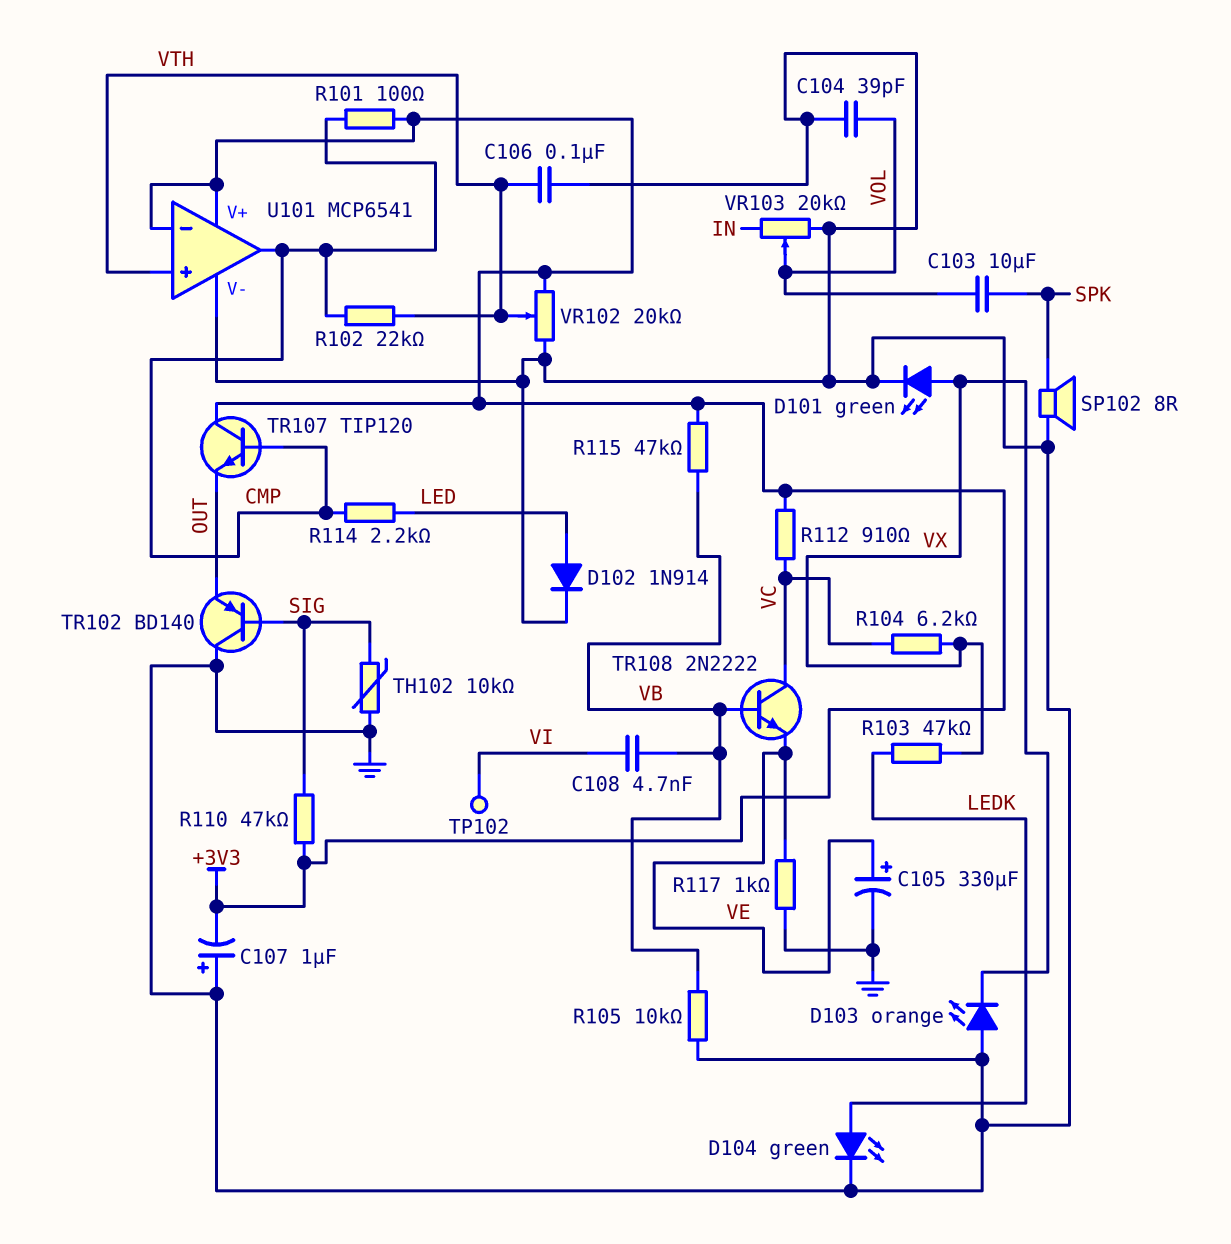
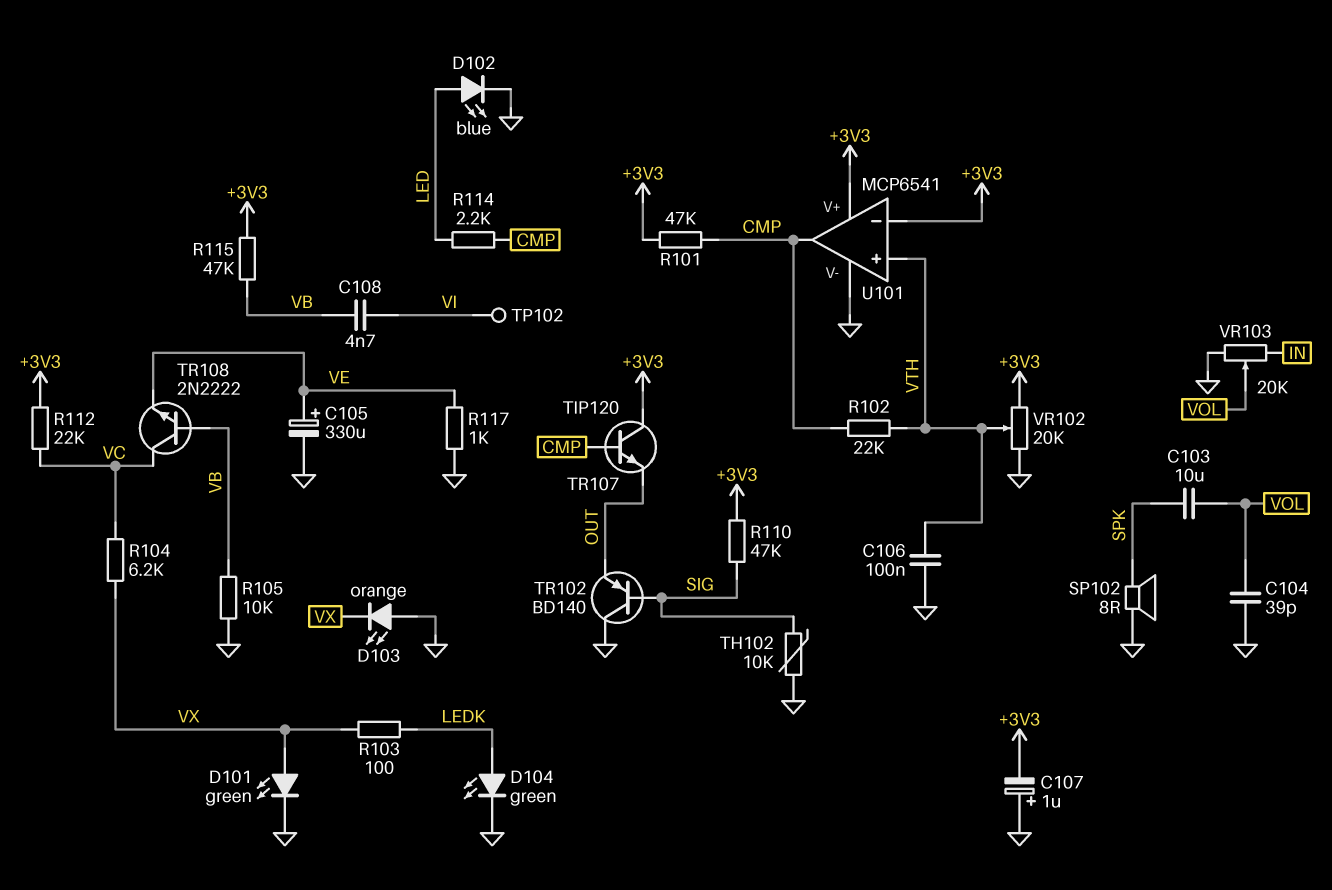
D102: diode 1N914 (A LED, K GND) -> LED blue (A LED, K GND)
R101: 100 (+3V3, CMP) -> 47k (+3V3, CMP)
R103: 47k (LEDK, VX) -> 100 (LEDK, VX)
R112: 910 (+3V3, VC) -> 22k (+3V3, VC)

